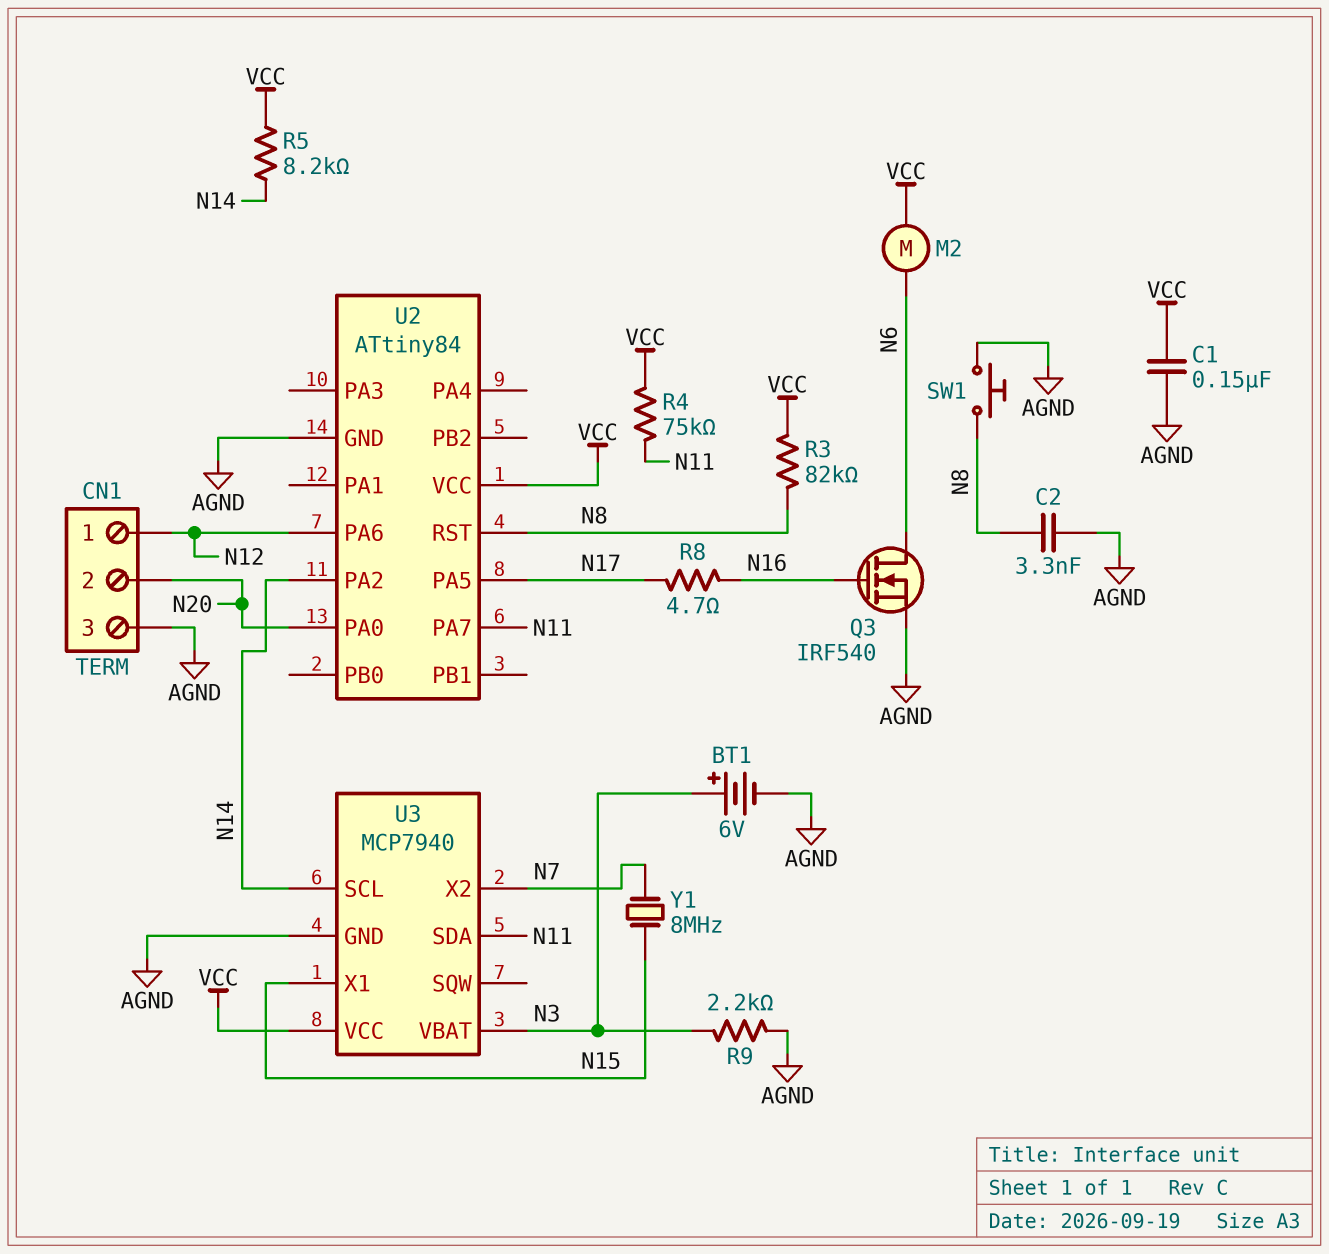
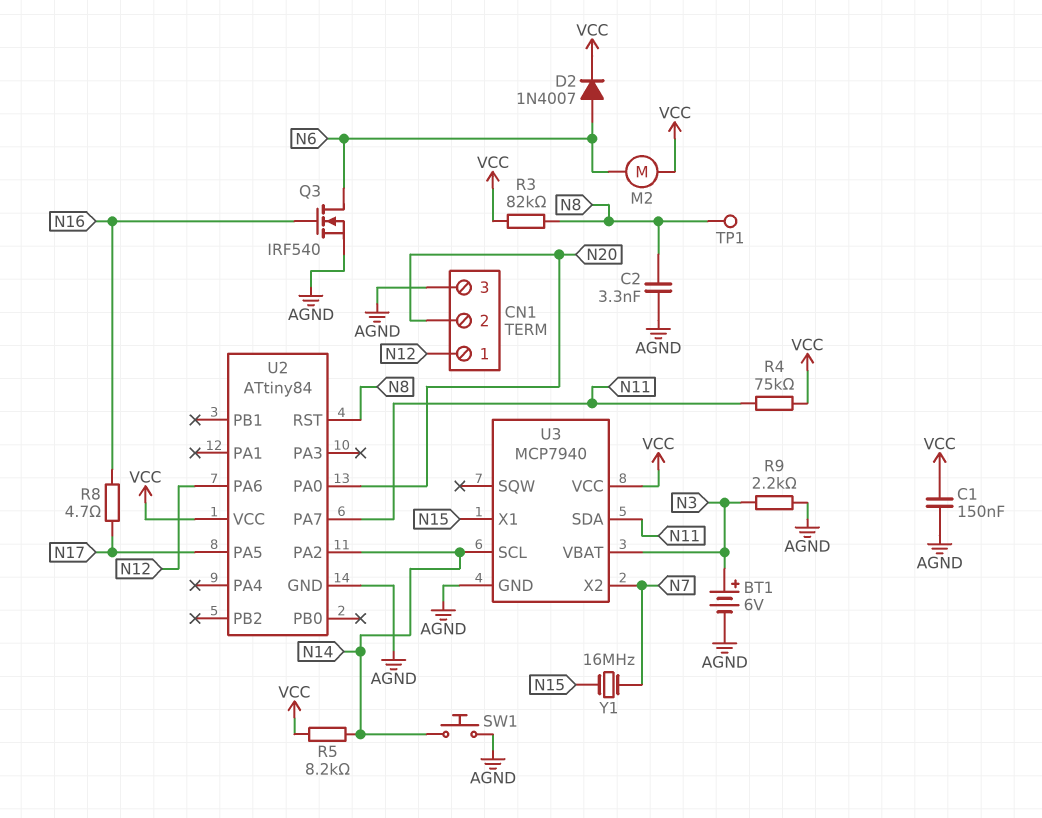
D2: none -> diode 1N4007 (A N6, K VCC)
SW1: button (AGND, N8) -> button (AGND, N14)
TP1: none -> test point (N8)
Y1: 8MHz (N7, N15) -> 16MHz (N7, N15)

